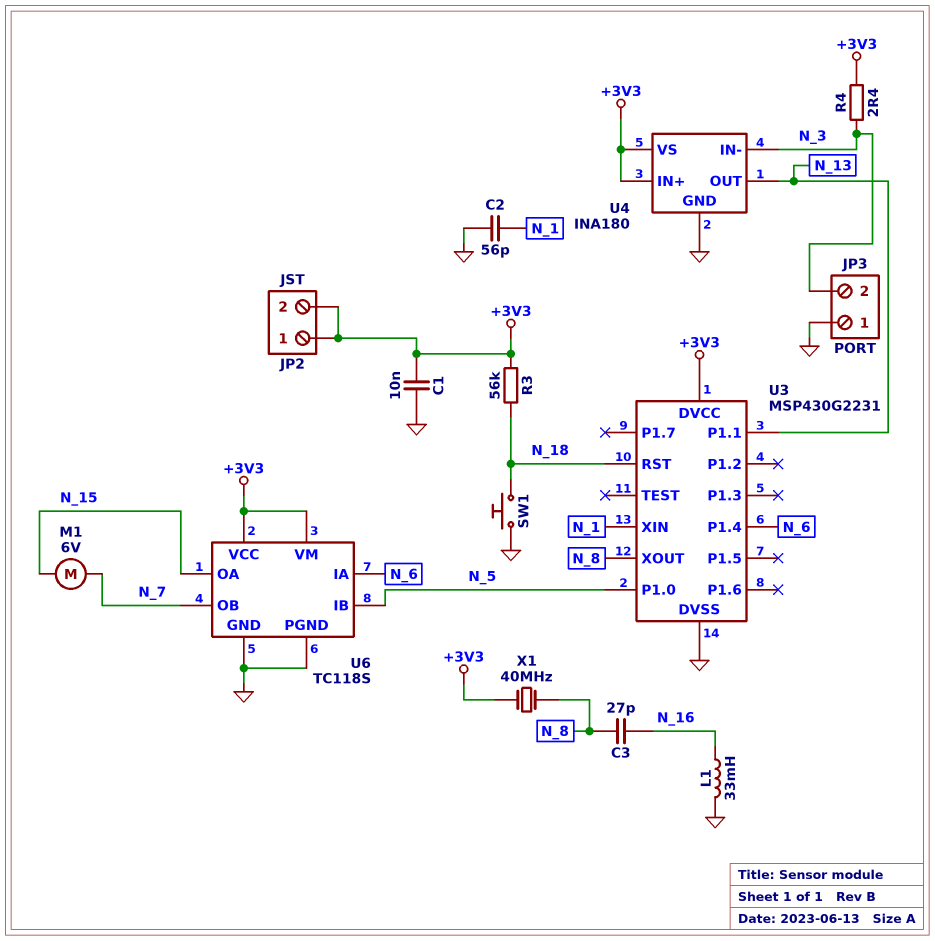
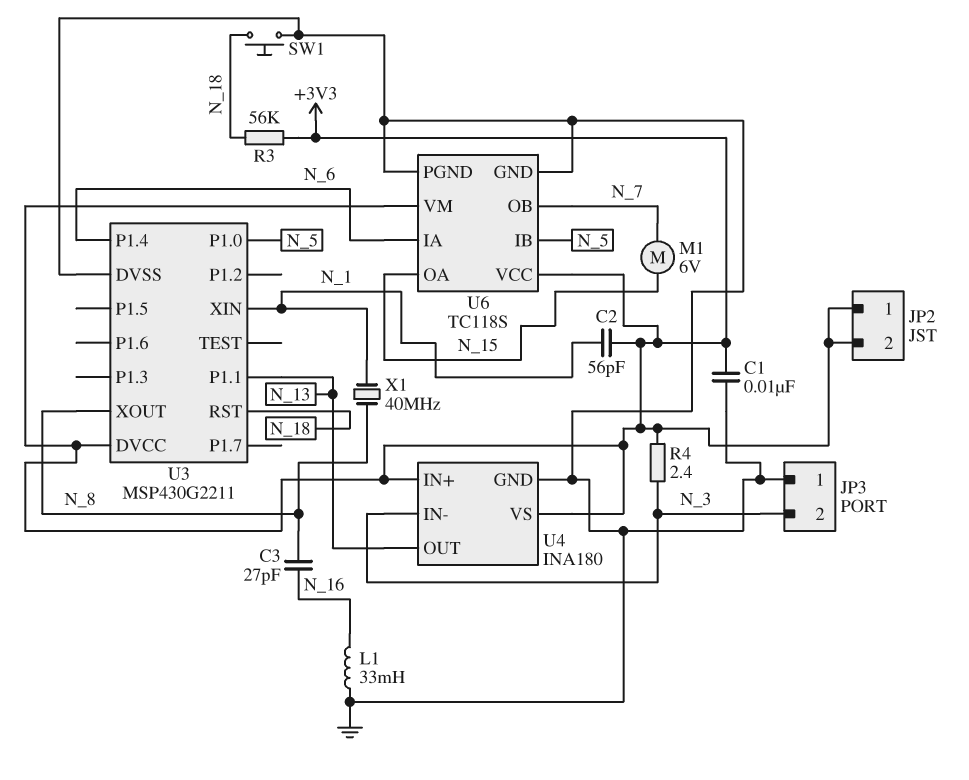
C2: 56pF (GND, N_1) -> 56pF (+3V3, N_1)
U3: MSP430G2231 -> MSP430G2211
X1: 40MHz (+3V3, N_8) -> 40MHz (N_1, N_8)

